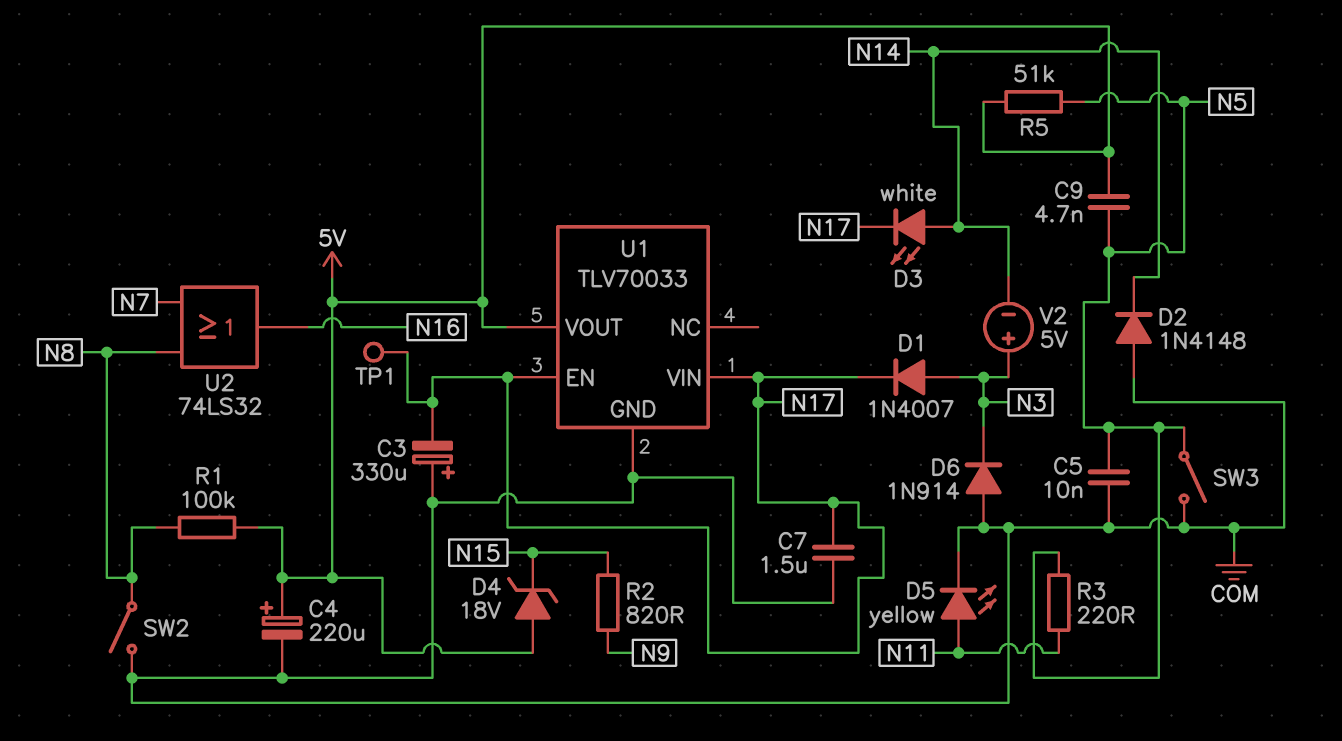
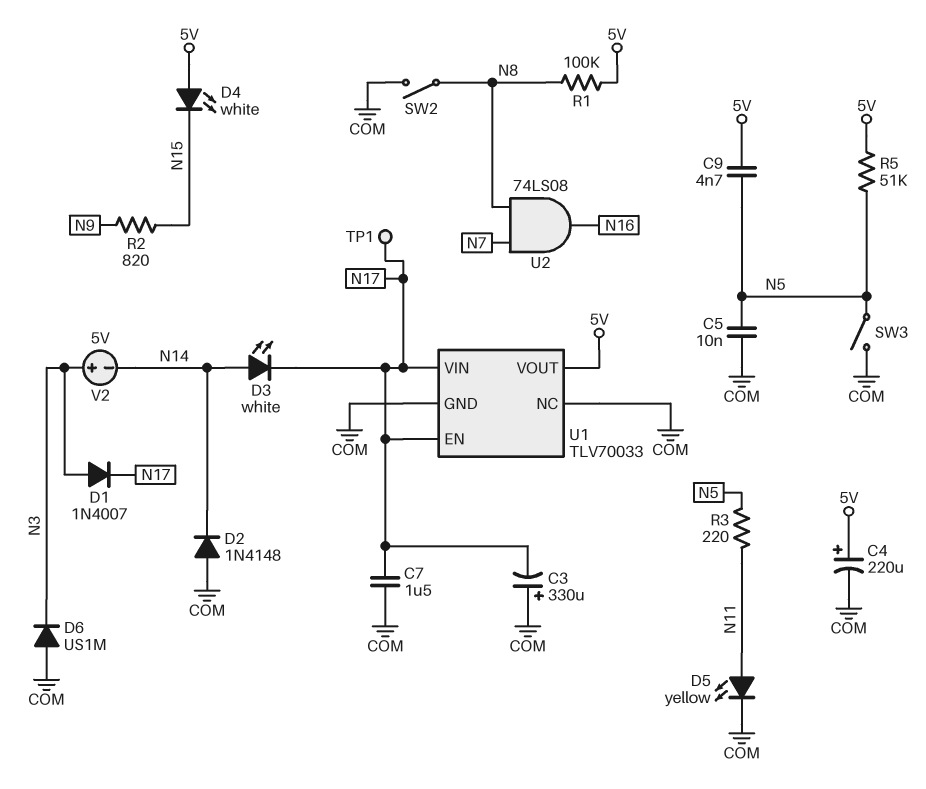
D4: zener 18V (A 5V, K N15) -> LED white (A 5V, K N15)
D6: diode 1N914 (A COM, K N3) -> diode US1M (A COM, K N3)
U1 pin NC: none -> COM
U2: OR 74LS32 (in N7, in N8, out N16) -> AND 74LS08 (in N7, in N8, out N16)

